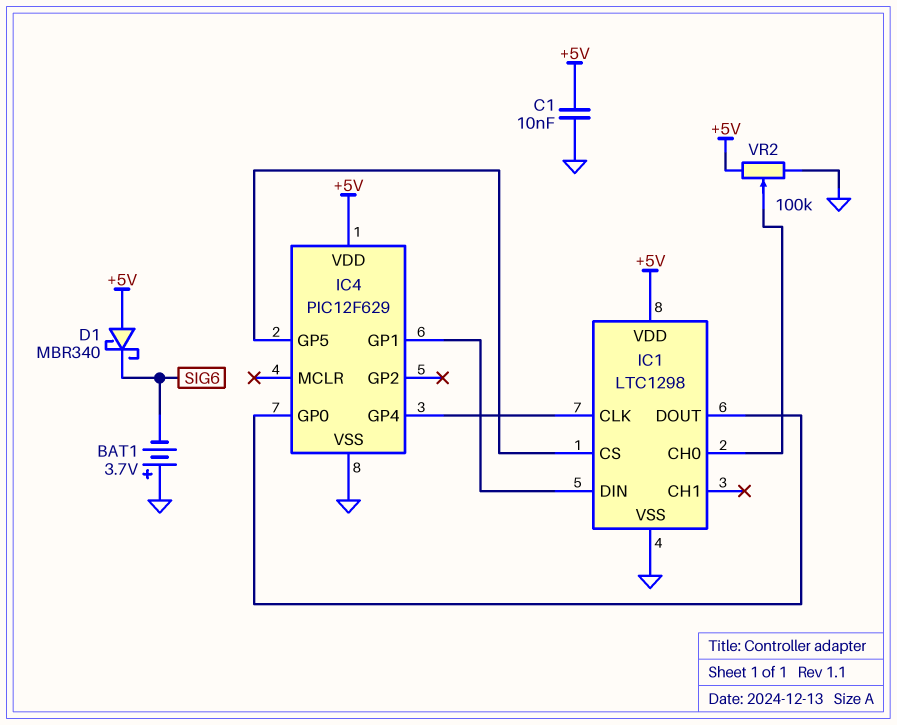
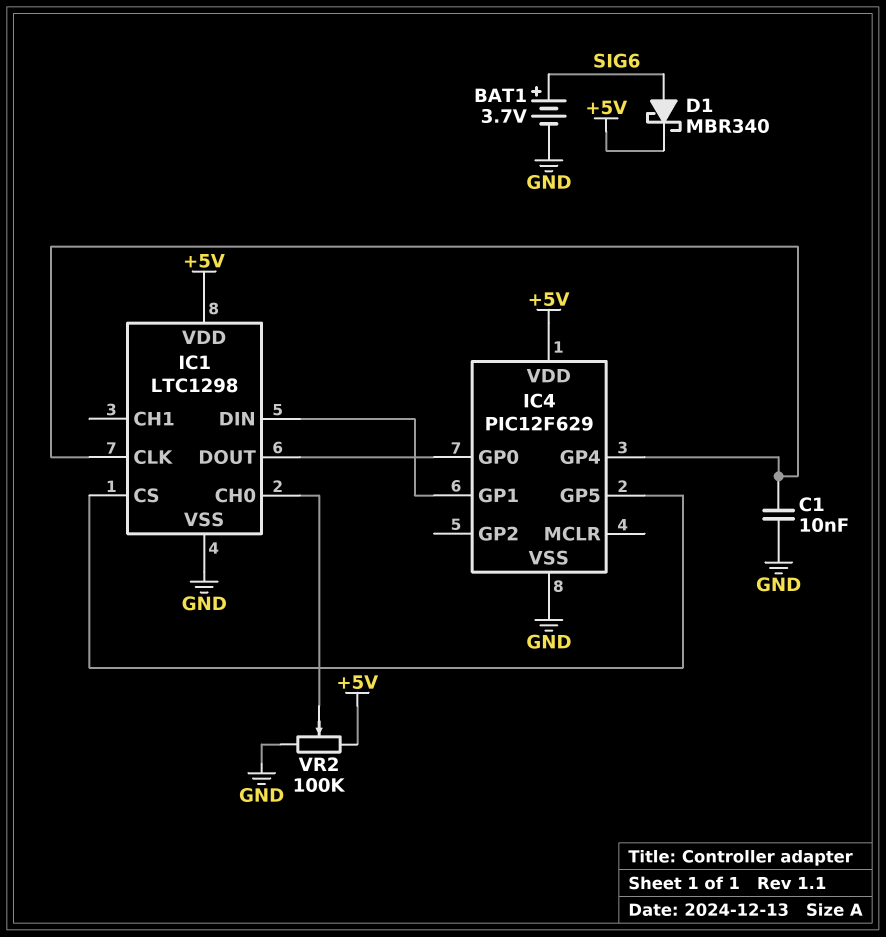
BAT1: 3.7V (plus GND, minus SIG6) -> 3.7V (plus SIG6, minus GND)
C1: 10nF (+5V, GND) -> 10nF (GND, IC1/CLK)
D1: schottky MBR340 (A +5V, K SIG6) -> schottky MBR340 (A SIG6, K +5V)

